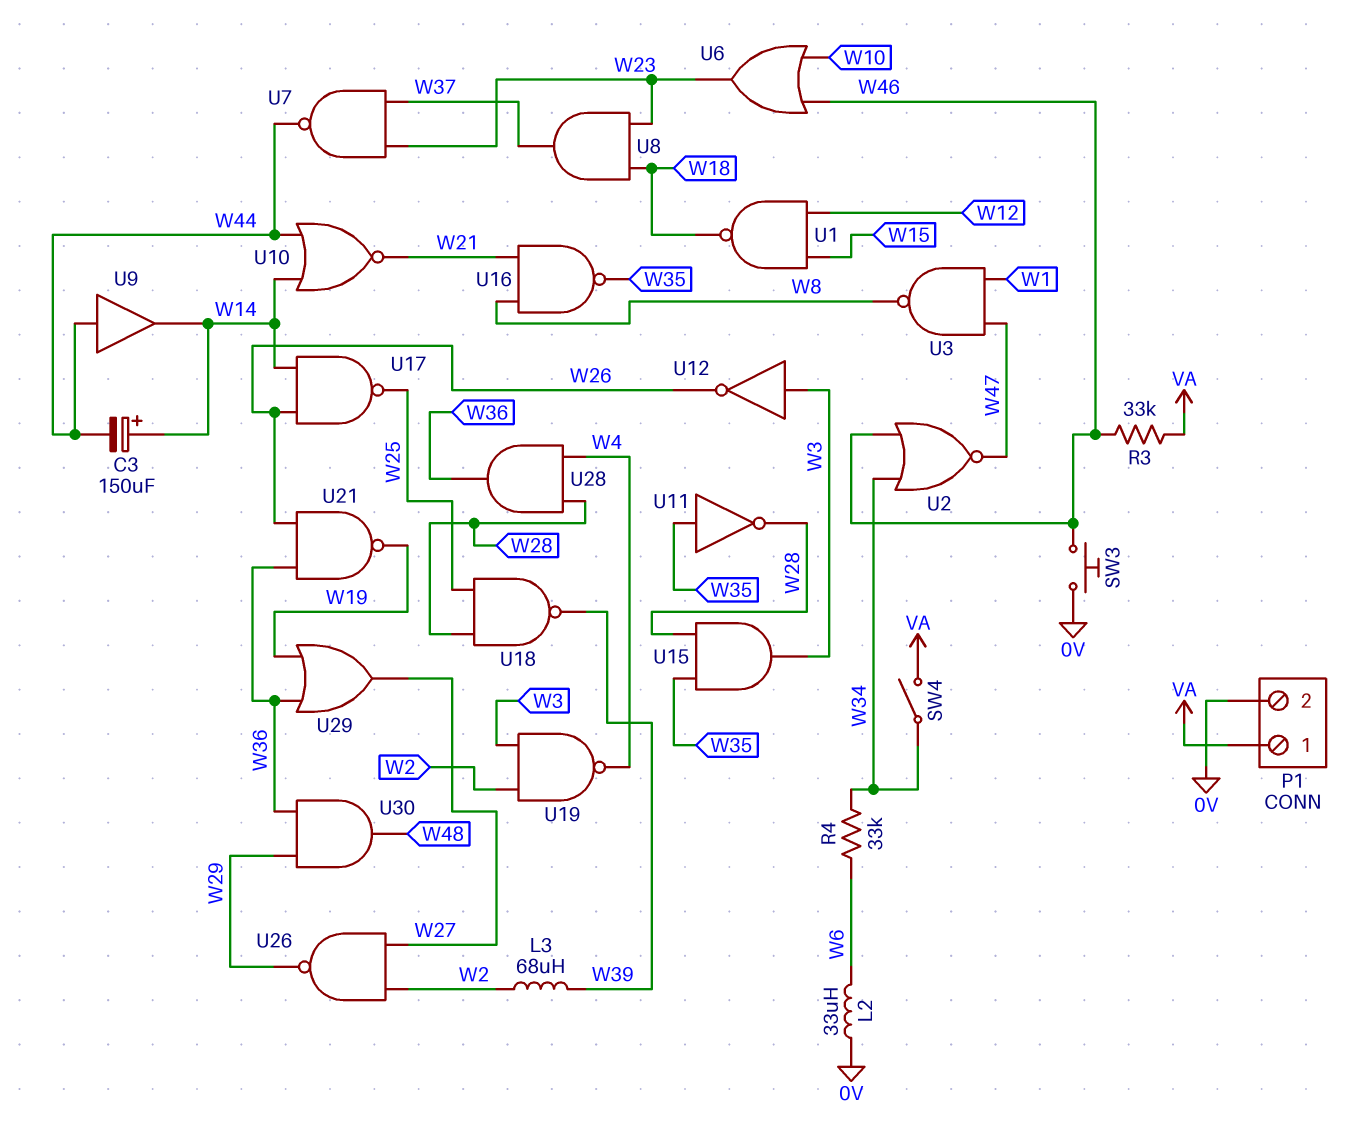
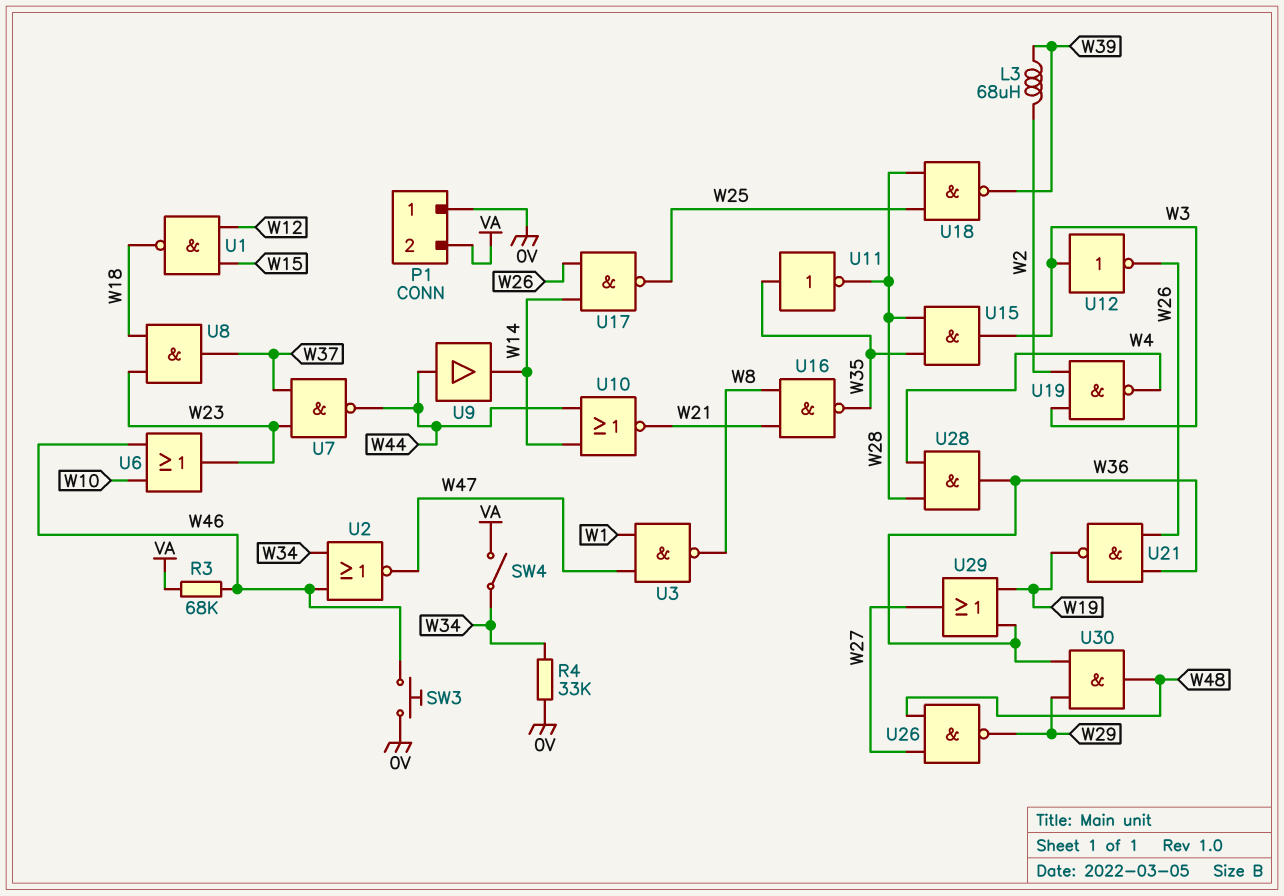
C3: 150uF (plus W14, minus W44) -> none
L2: 33uH (0V, W6) -> none
P1 pin 1: VA -> 0V
P1 pin 2: 0V -> VA
R3: 33k (VA, W46) -> 68k (VA, W46)
R4: 33k (W6, W34) -> 33k (0V, W34)
U26: NAND (in W2, in W27, out W29) -> NAND (in W27, in W48, out W29)

